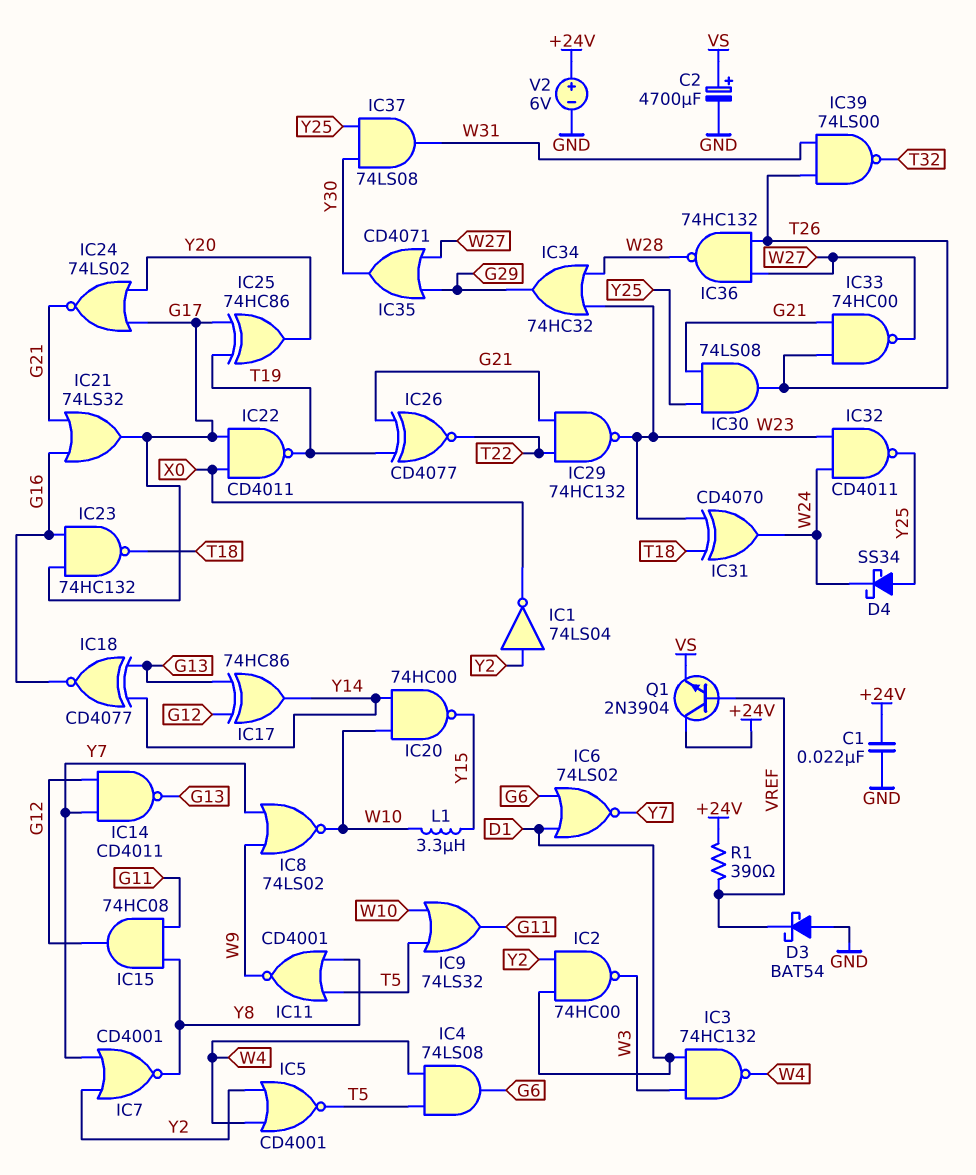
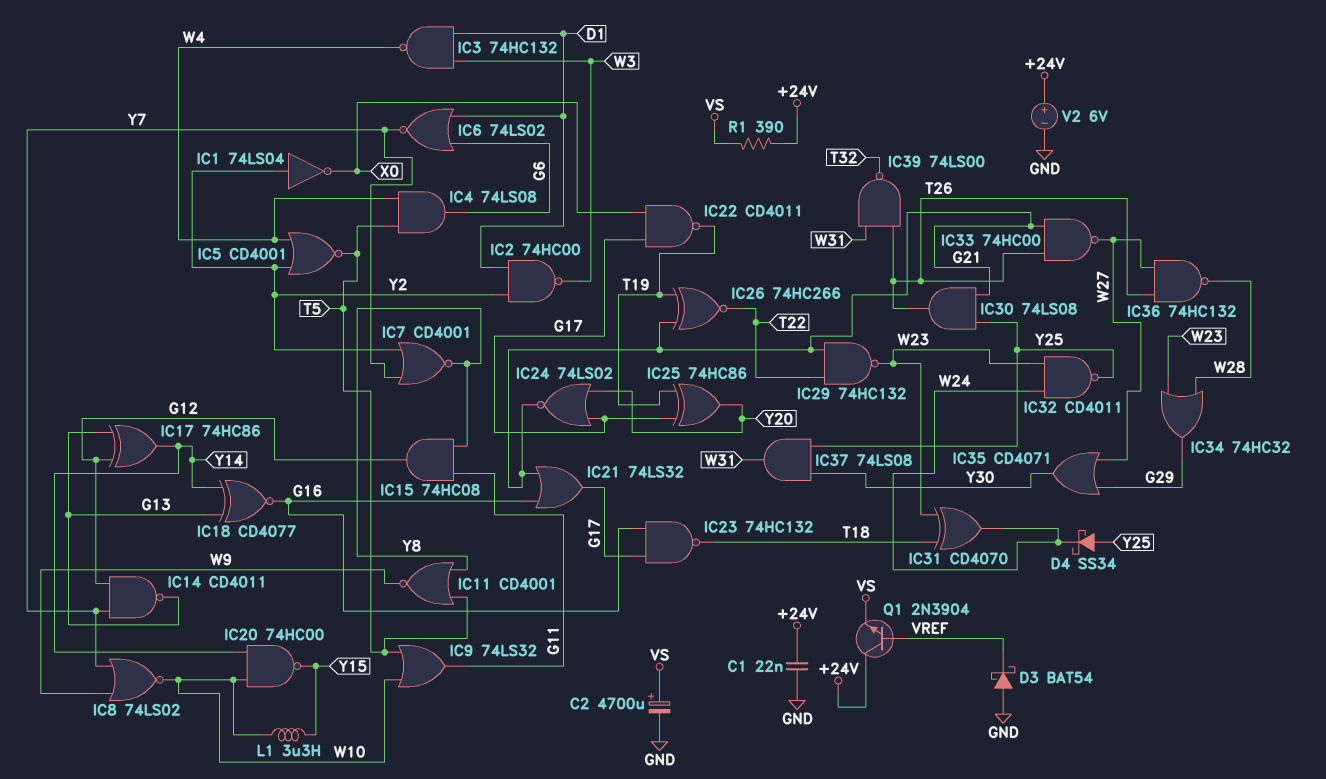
IC26: XNOR CD4077 (in G21, in T19, out T22) -> XNOR 74HC266 (in G21, in T19, out T22)
R1: 390 (+24V, VREF) -> 390 (+24V, VS)

